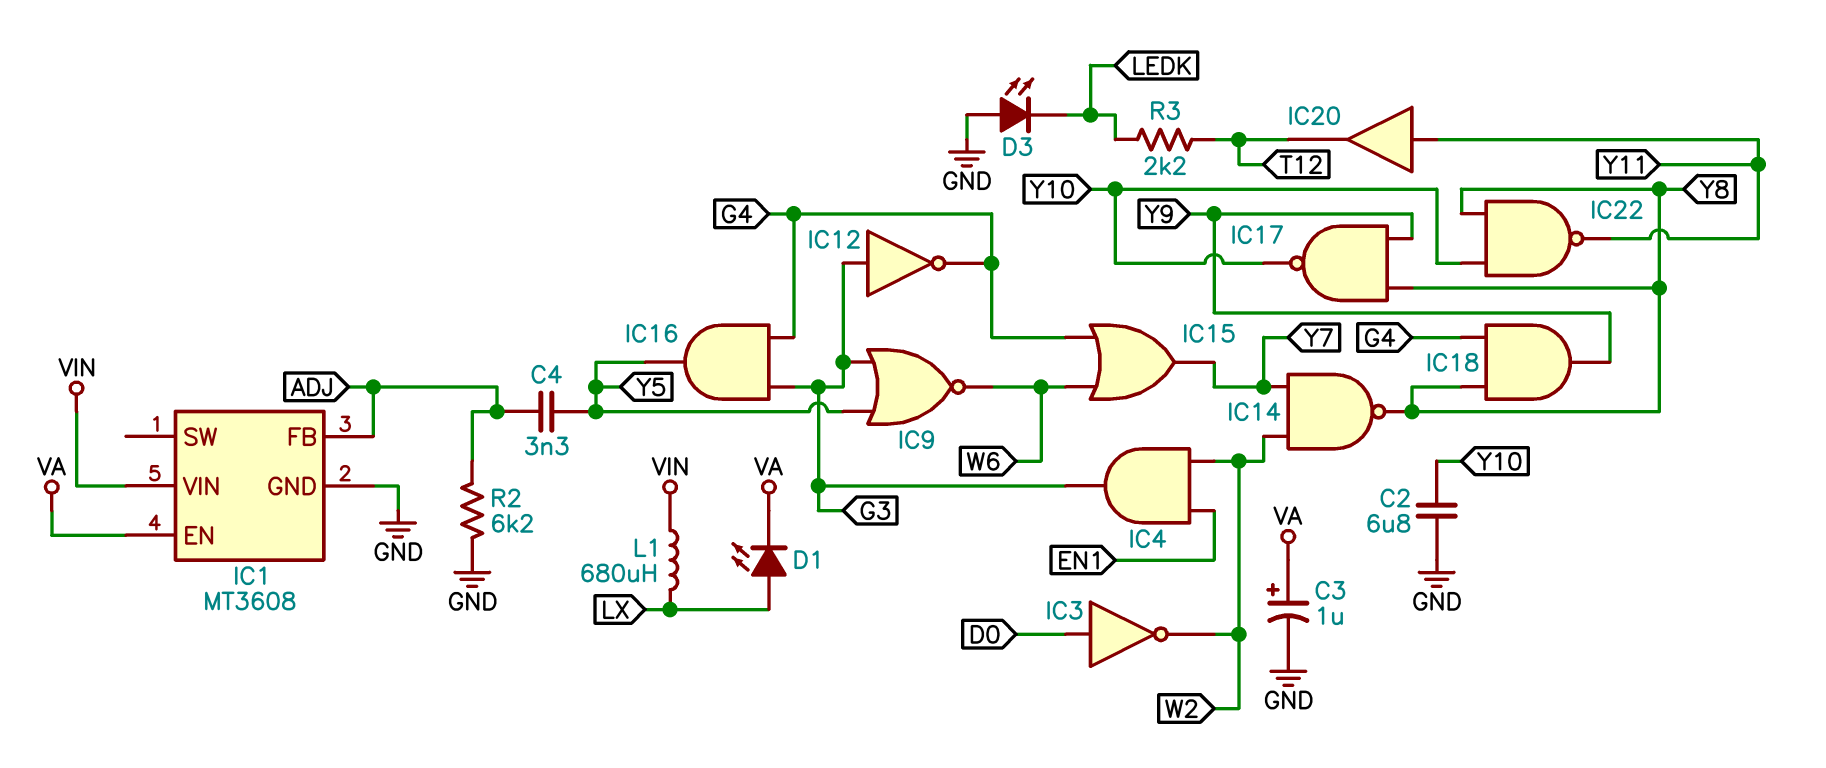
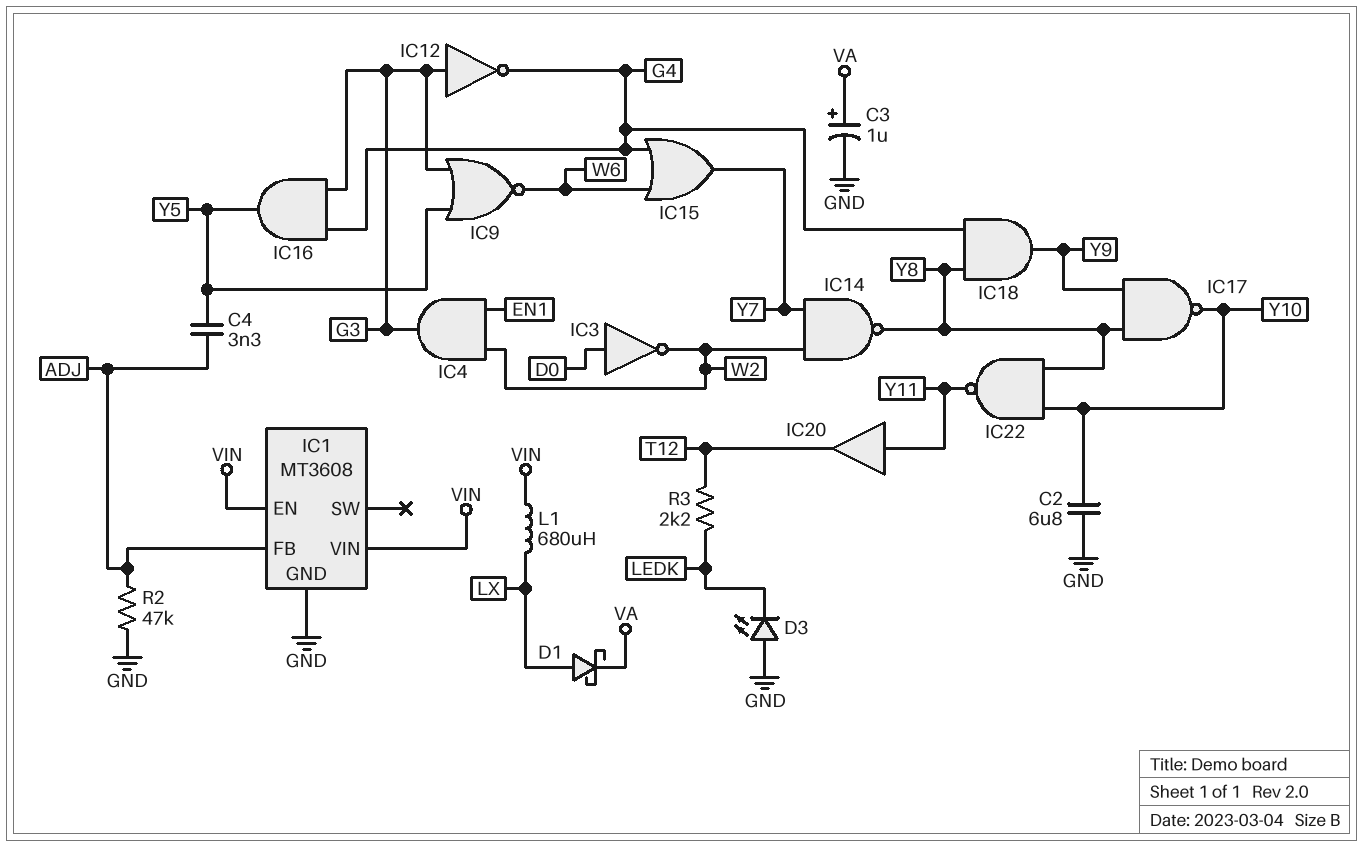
D1: LED (A LX, K VA) -> schottky (A LX, K VA)
IC1 pin EN: VA -> VIN
R2: 6.2k (ADJ, GND) -> 47k (ADJ, GND)

